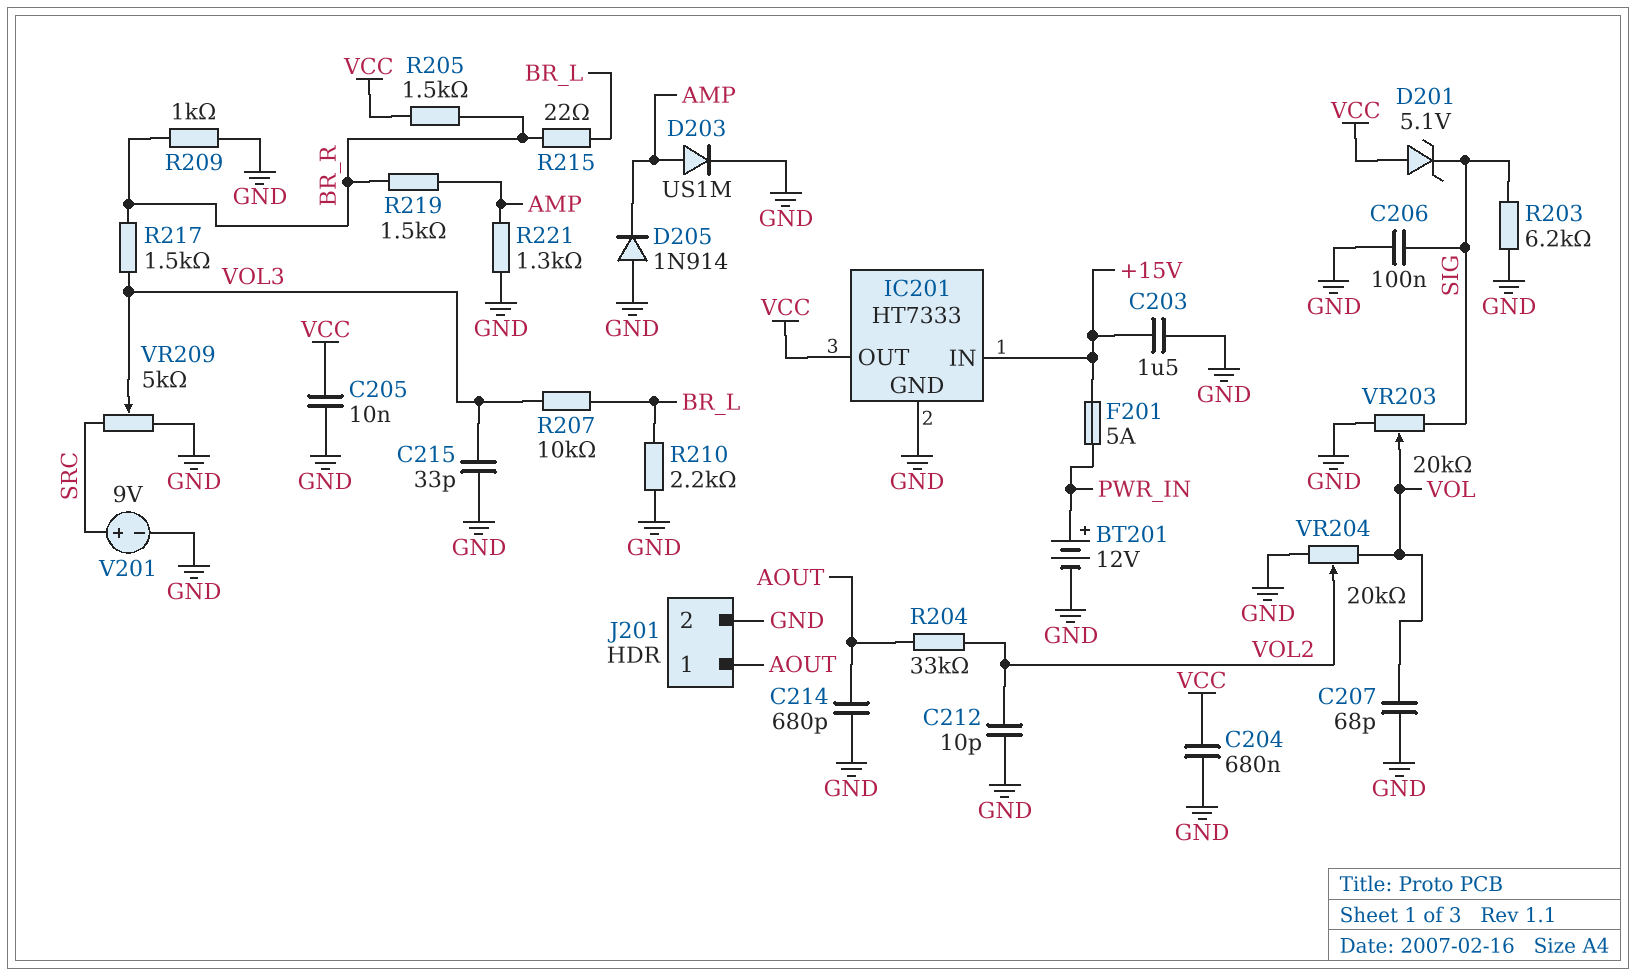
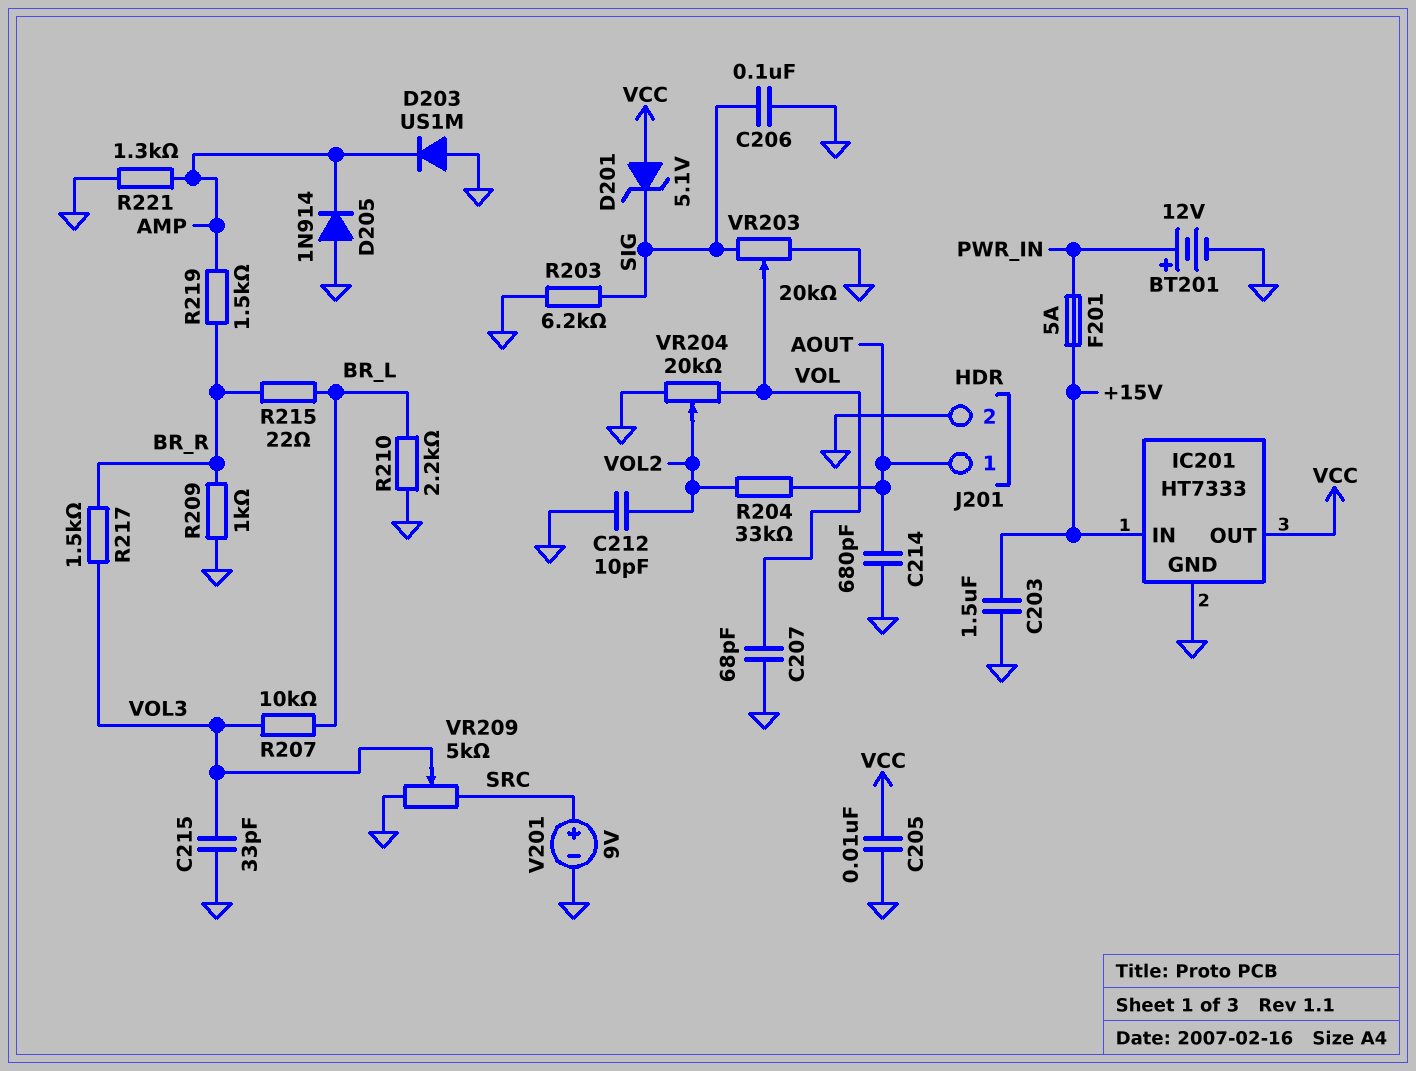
C204: 680nF (GND, VCC) -> none
D203: diode US1M (A AMP, K GND) -> diode US1M (A GND, K AMP)
R205: 1.5k (BR_R, VCC) -> none

